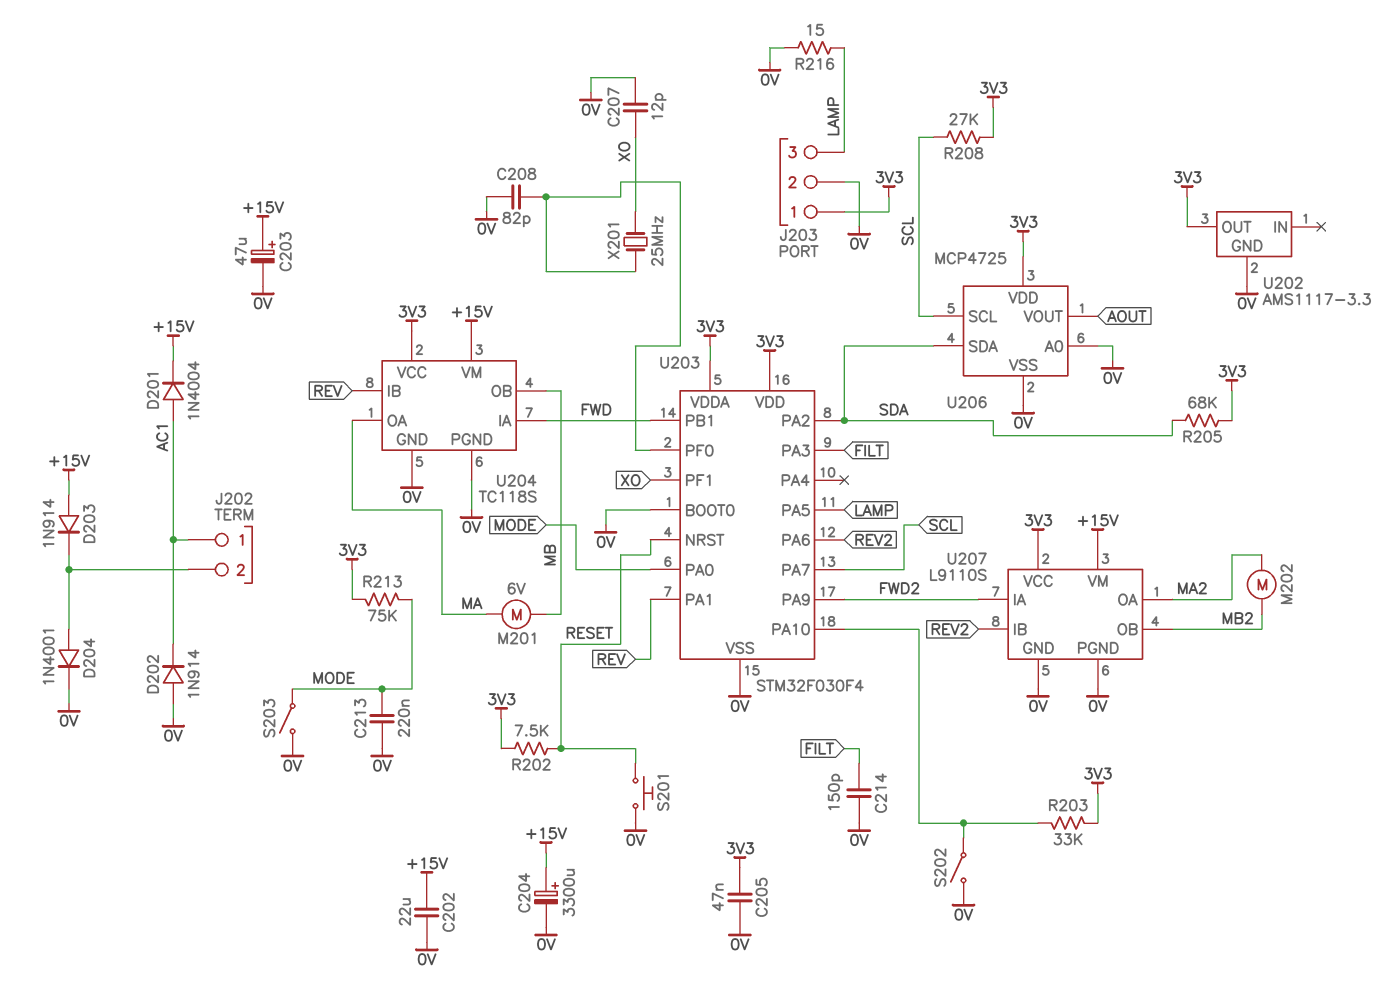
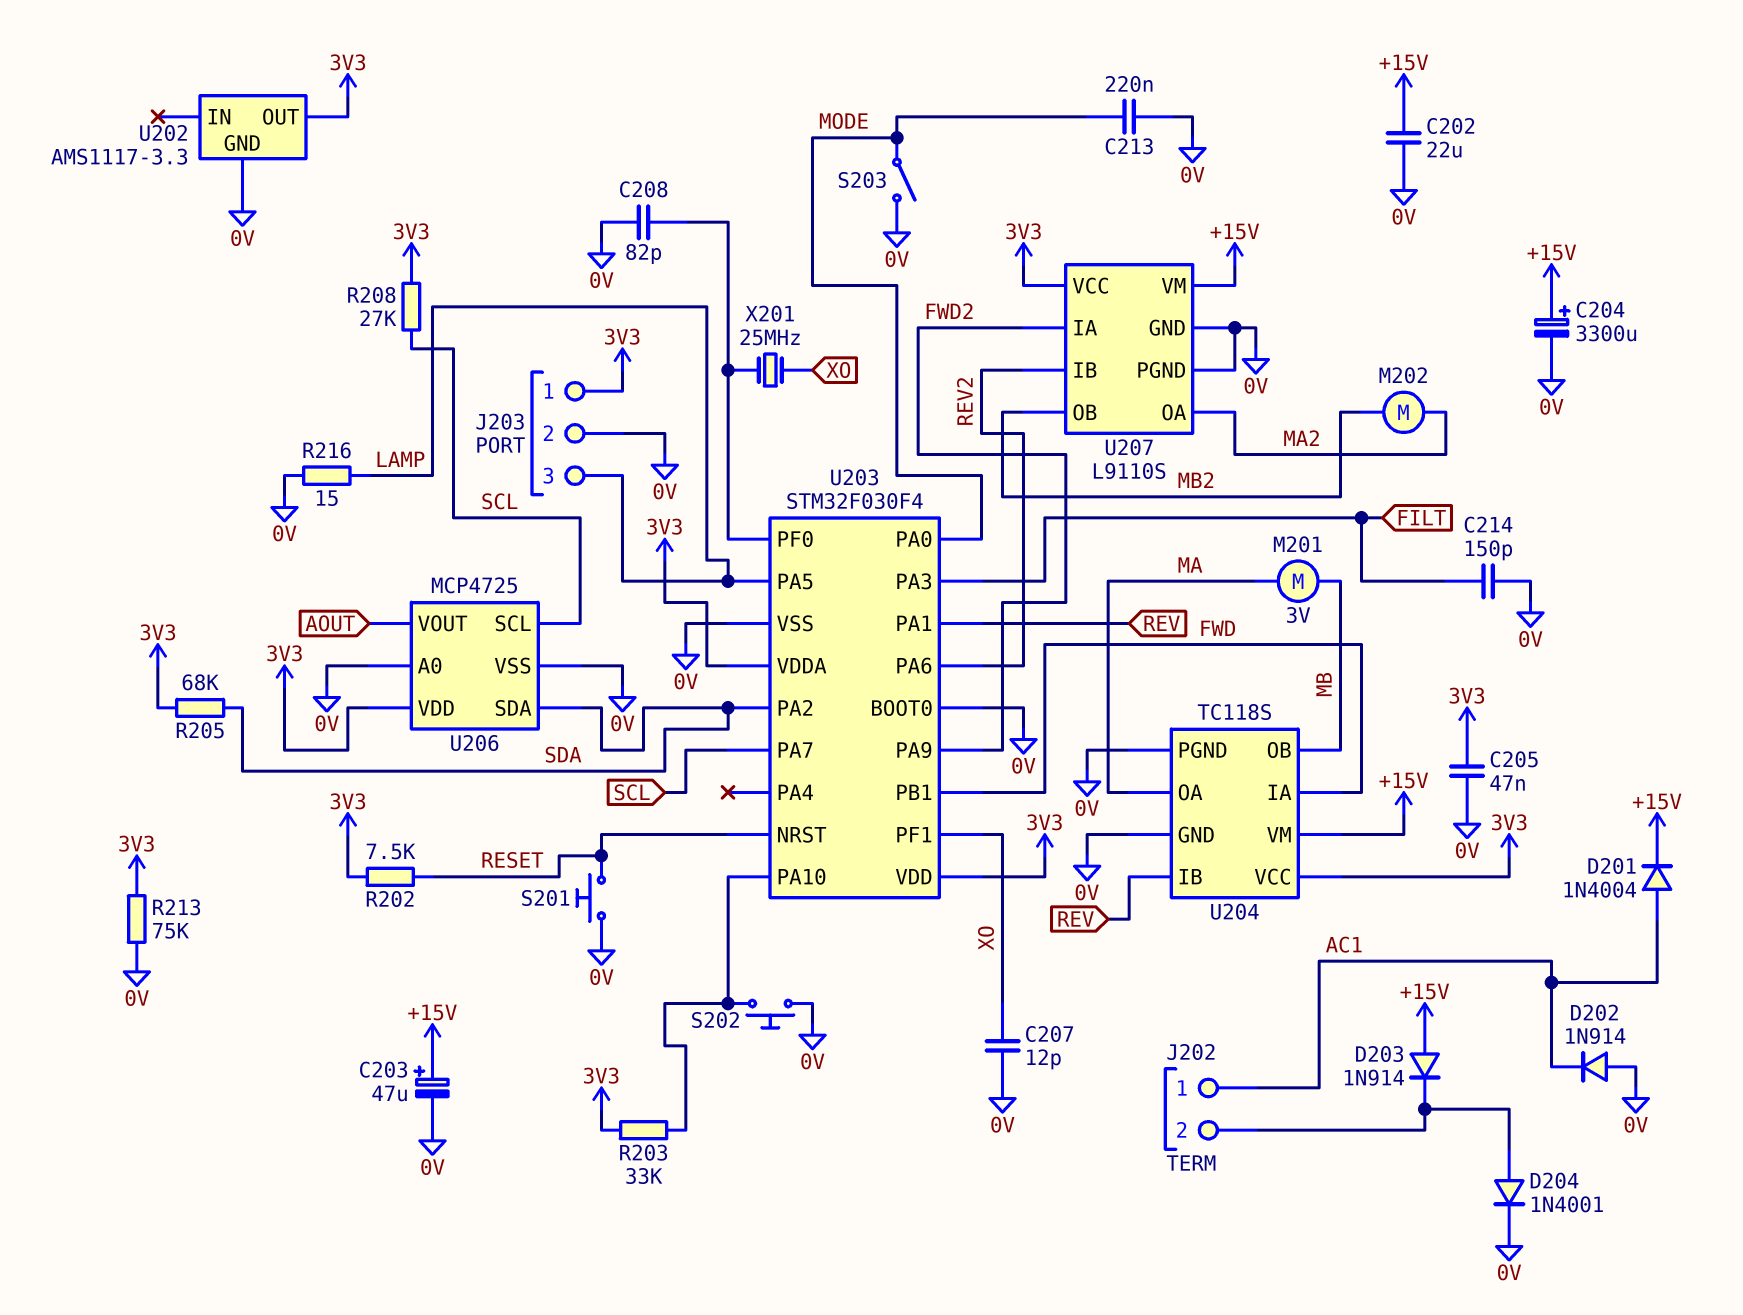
M201: motor 6V (MA, MB) -> motor 3V (MA, MB)
R213: 75k (3V3, MODE) -> 75k (0V, 3V3)
S202: switch (0V, U203/PA10) -> button (0V, U203/PA10)

